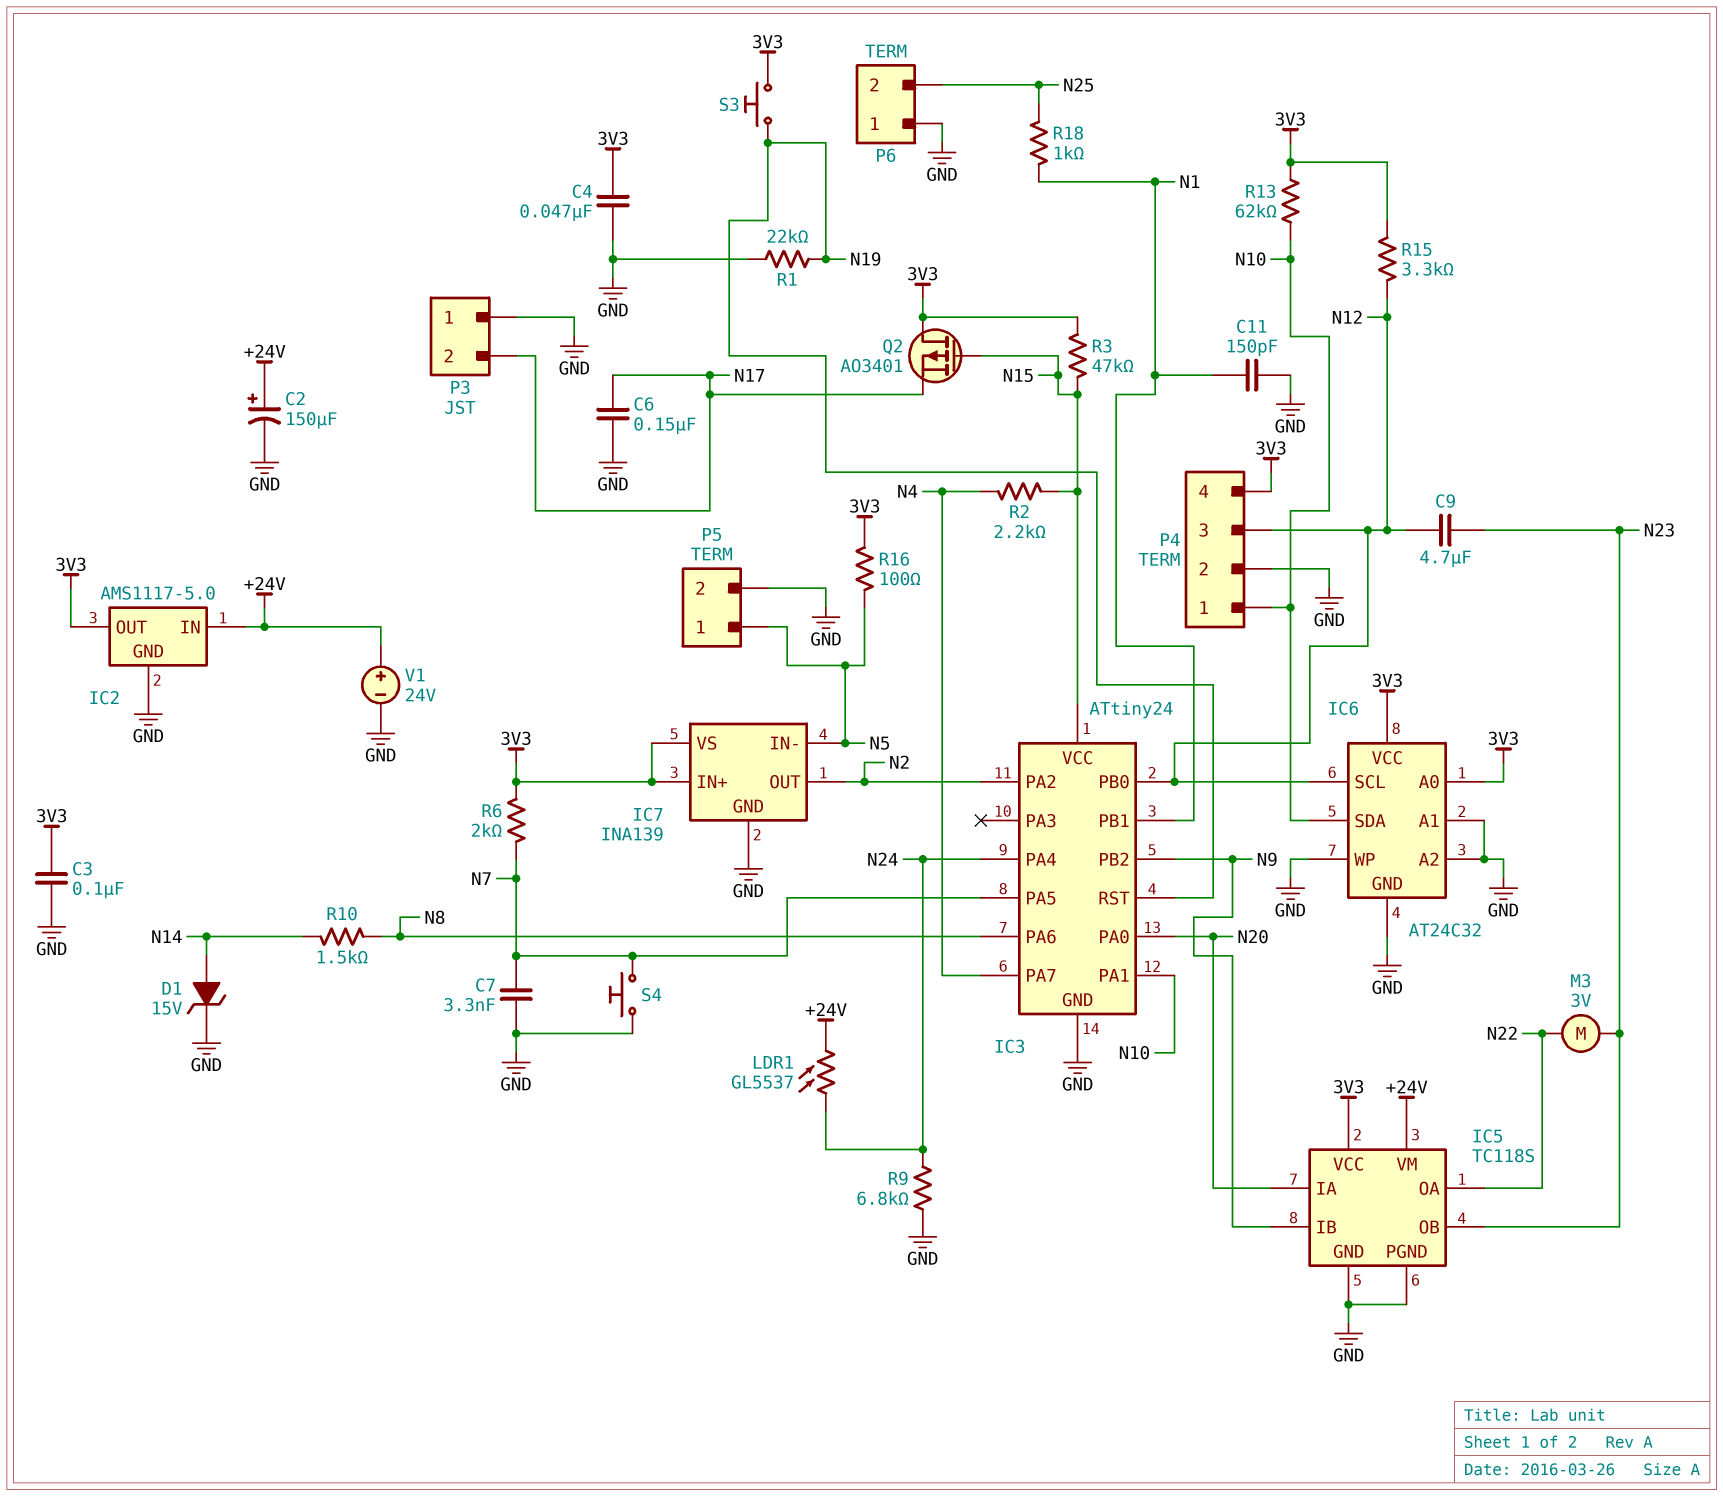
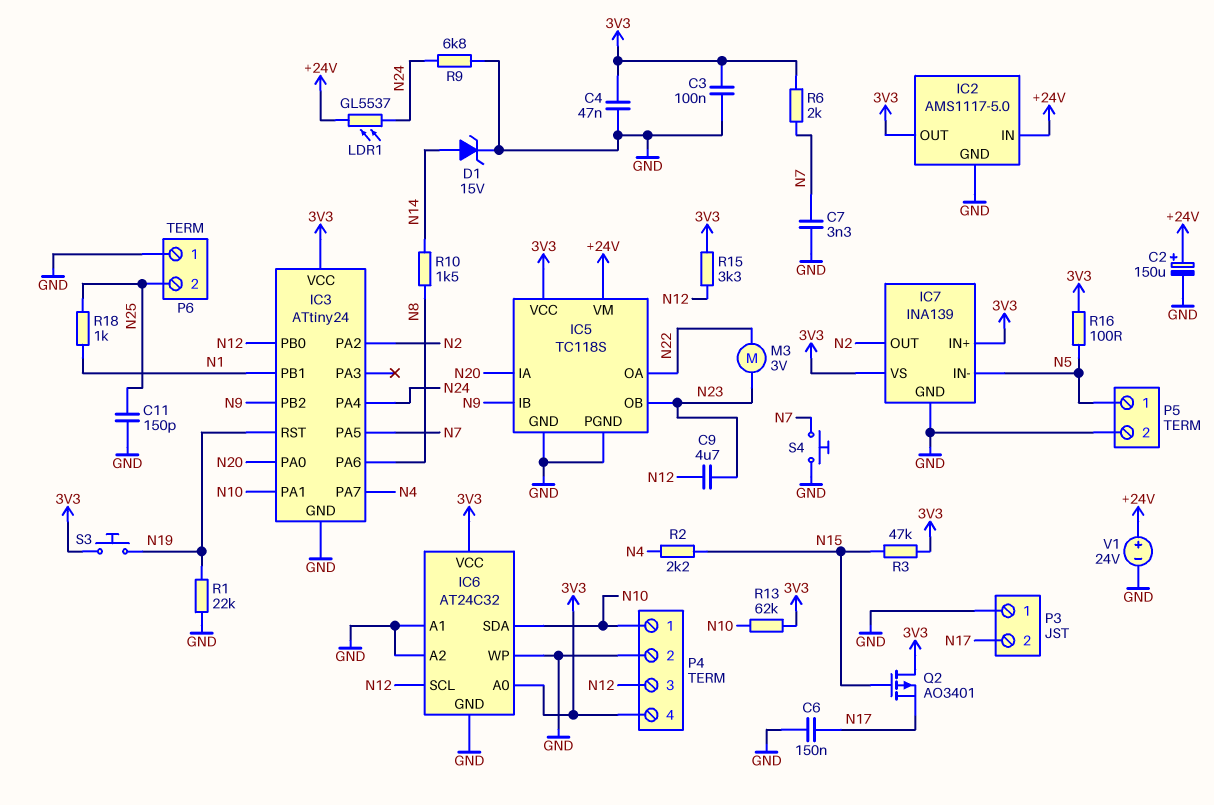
C11: 150pF (GND, N1) -> 150pF (GND, N25)
IC3 pin VCC: N15 -> 3V3

